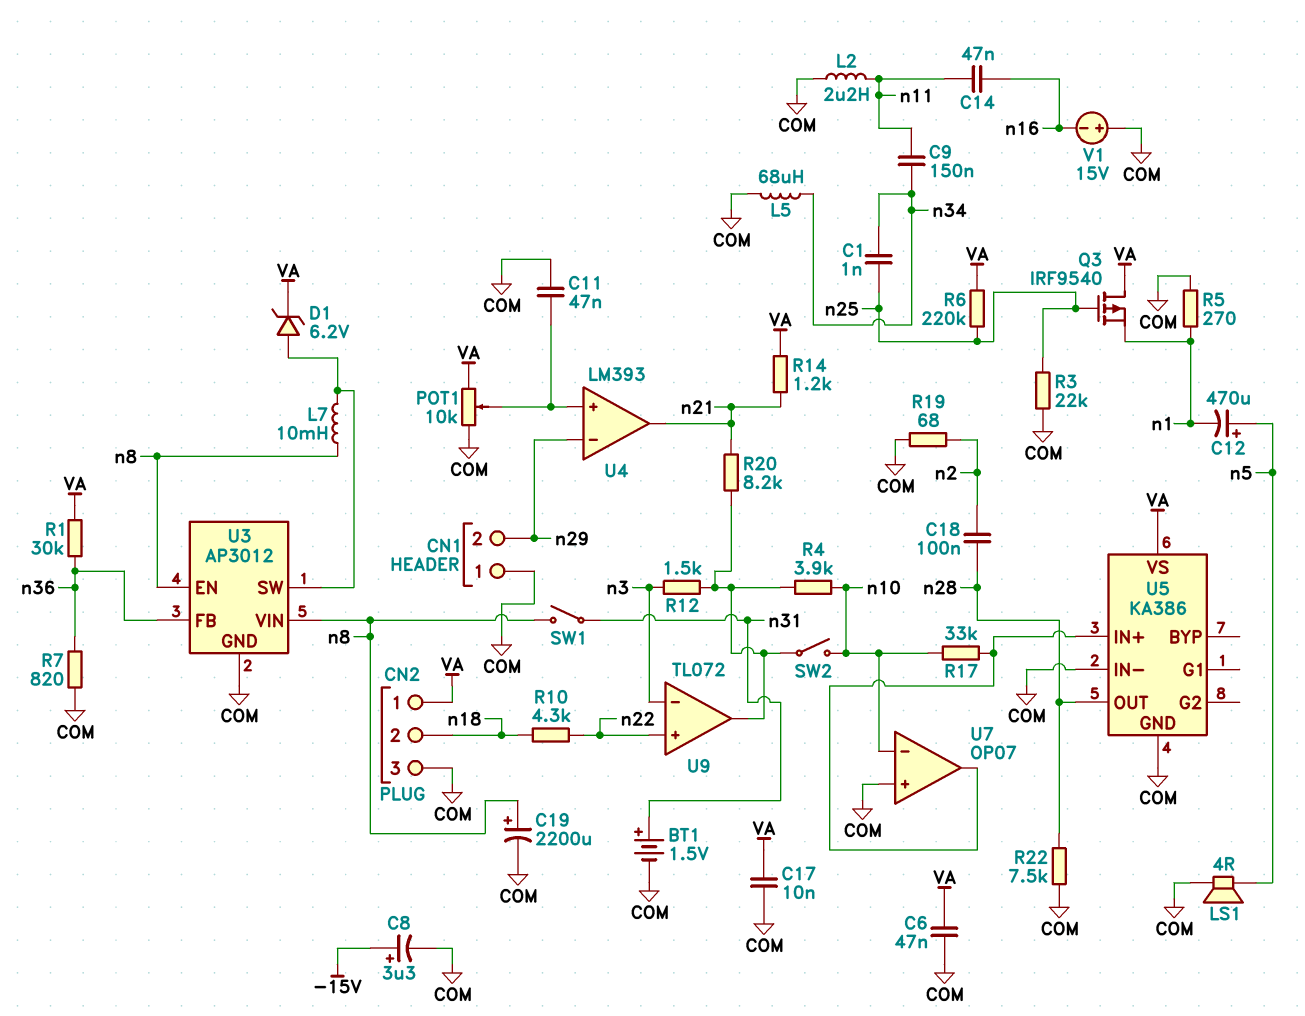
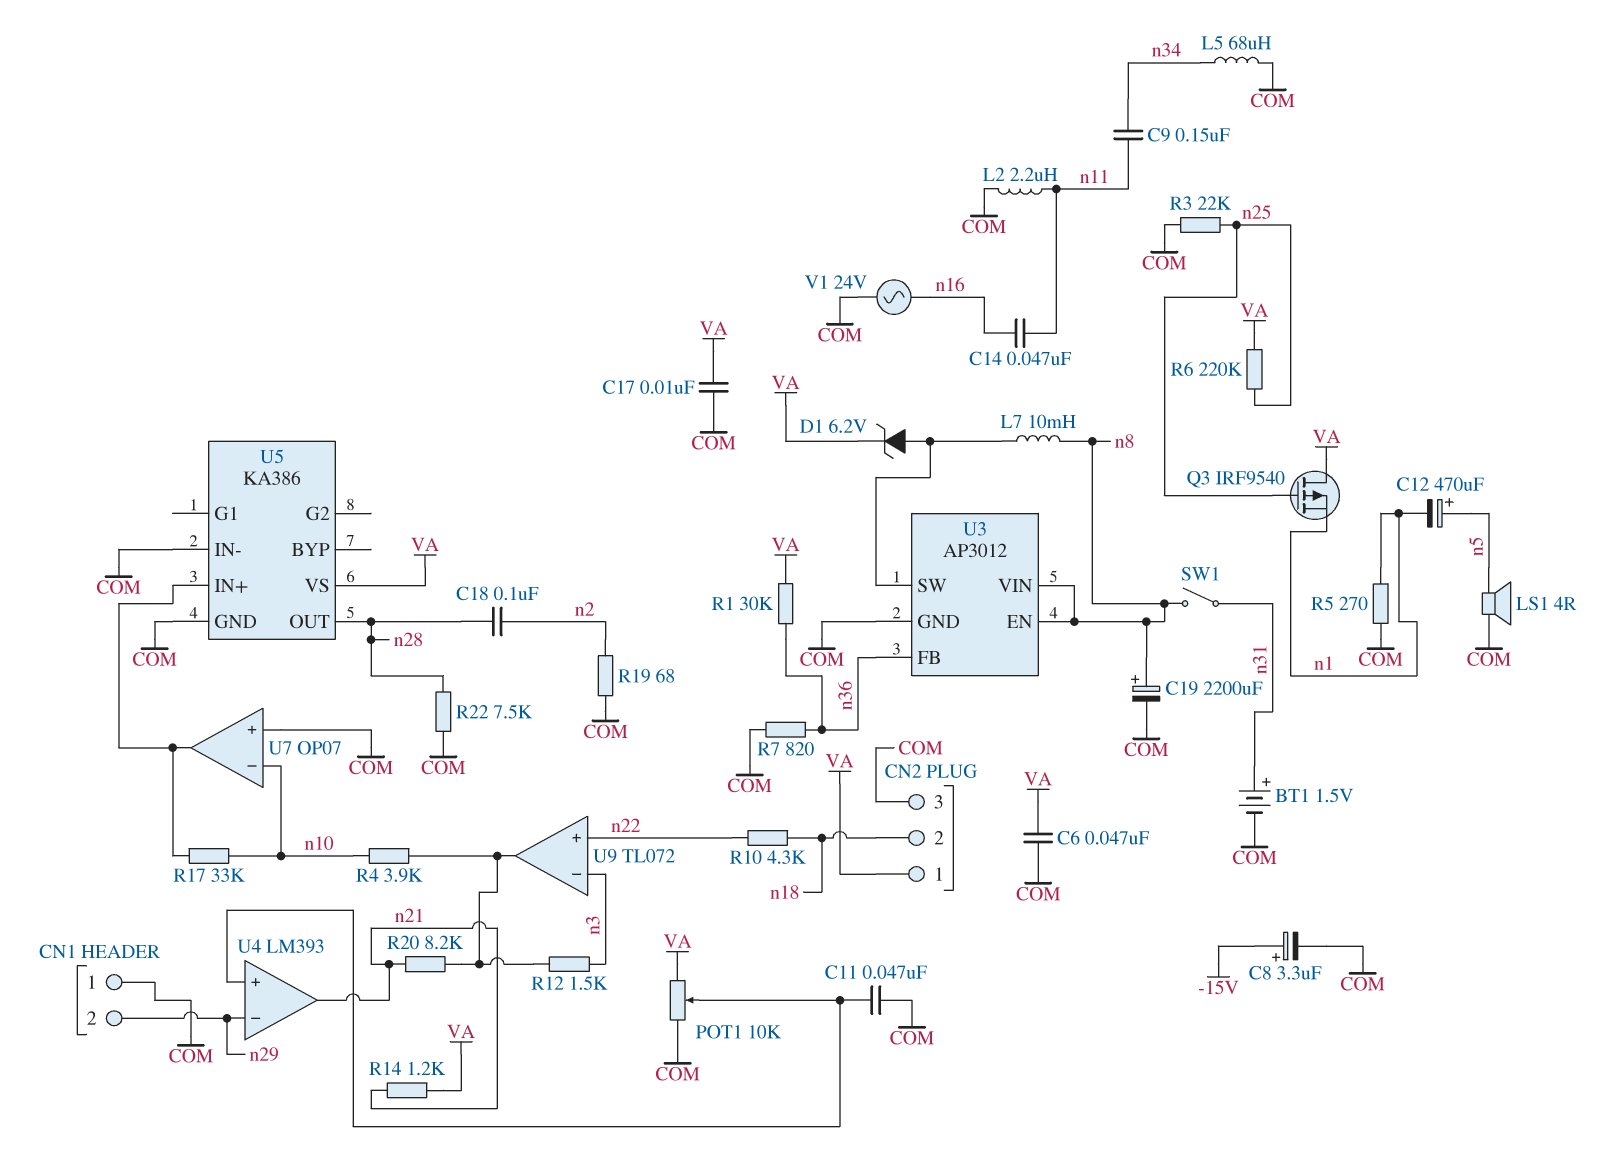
C1: 1nF (n25, n34) -> none
SW2: switch (U9/out, n10) -> none
V1: 15V (plus COM, minus n16) -> AC 24V (COM, n16)

